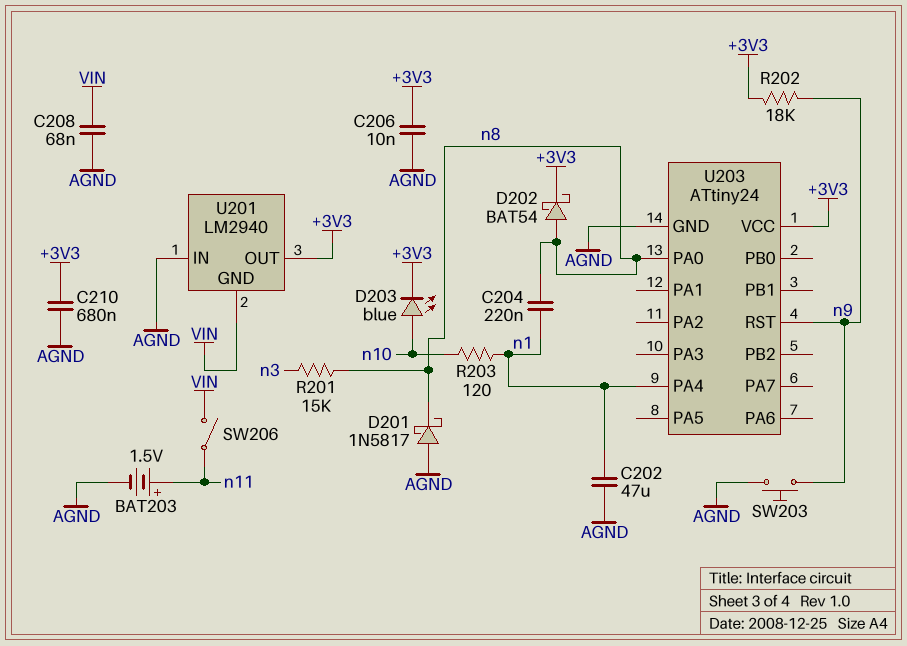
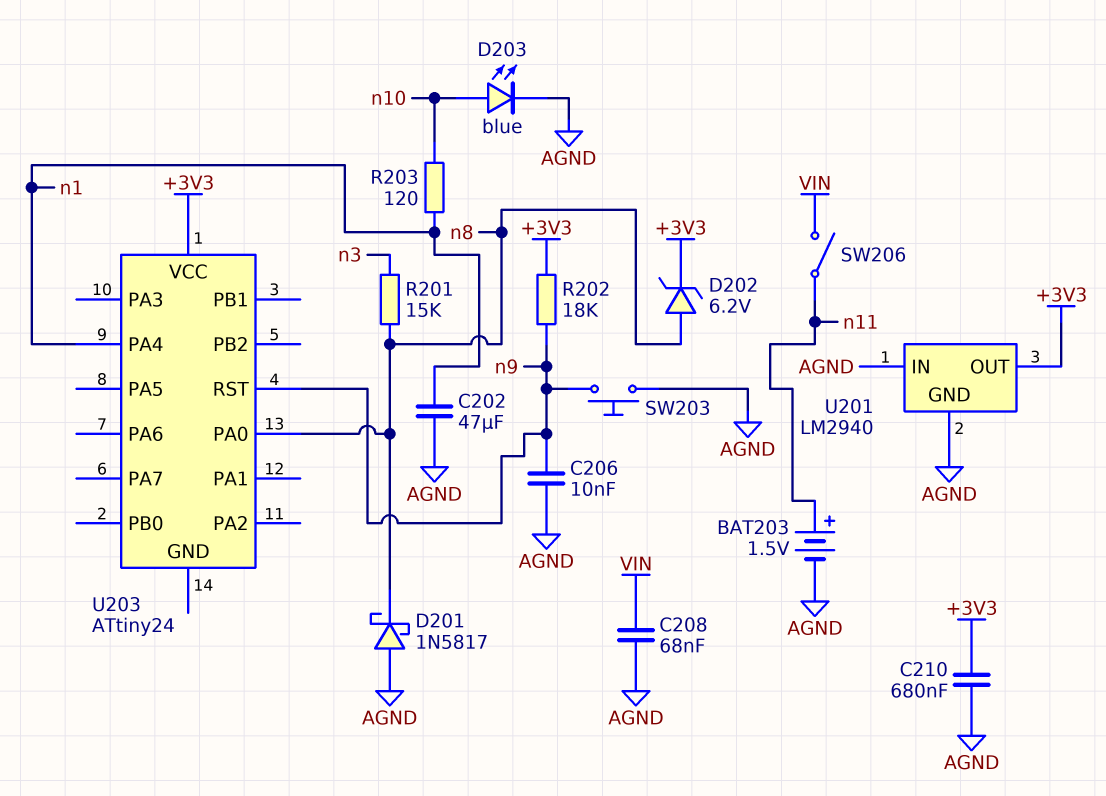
C204: 220nF (n1, n8) -> none
C206: 10nF (+3V3, AGND) -> 10nF (AGND, n9)
D202: schottky BAT54 (A n8, K +3V3) -> zener 6.2V (A n8, K +3V3)
D203: LED blue (A n10, K +3V3) -> LED blue (A n10, K AGND)
U201 pin GND: VIN -> AGND
U203 pin GND: AGND -> none

